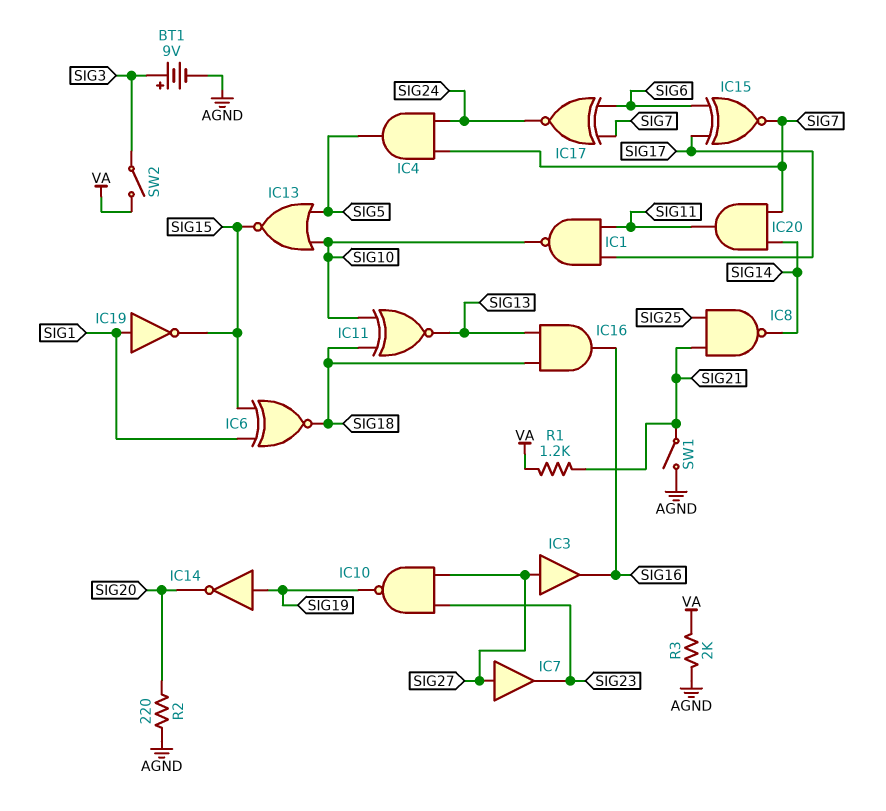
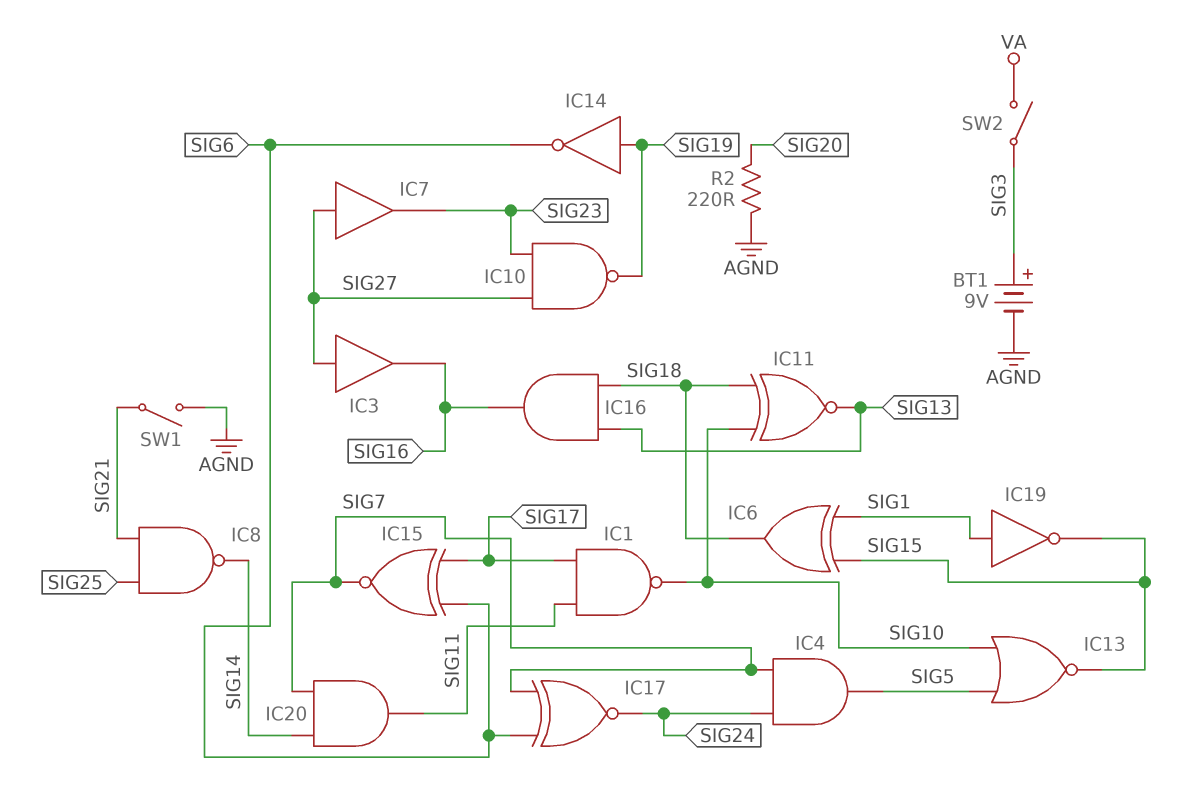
IC6: XNOR (in SIG1, in SIG15, out SIG18) -> XOR (in SIG1, in SIG15, out SIG18)
IC14: NOT (in SIG19, out SIG20) -> NOT (in SIG19, out SIG6)
R1: 1.2k (SIG21, VA) -> none
R3: 2k (AGND, VA) -> none

